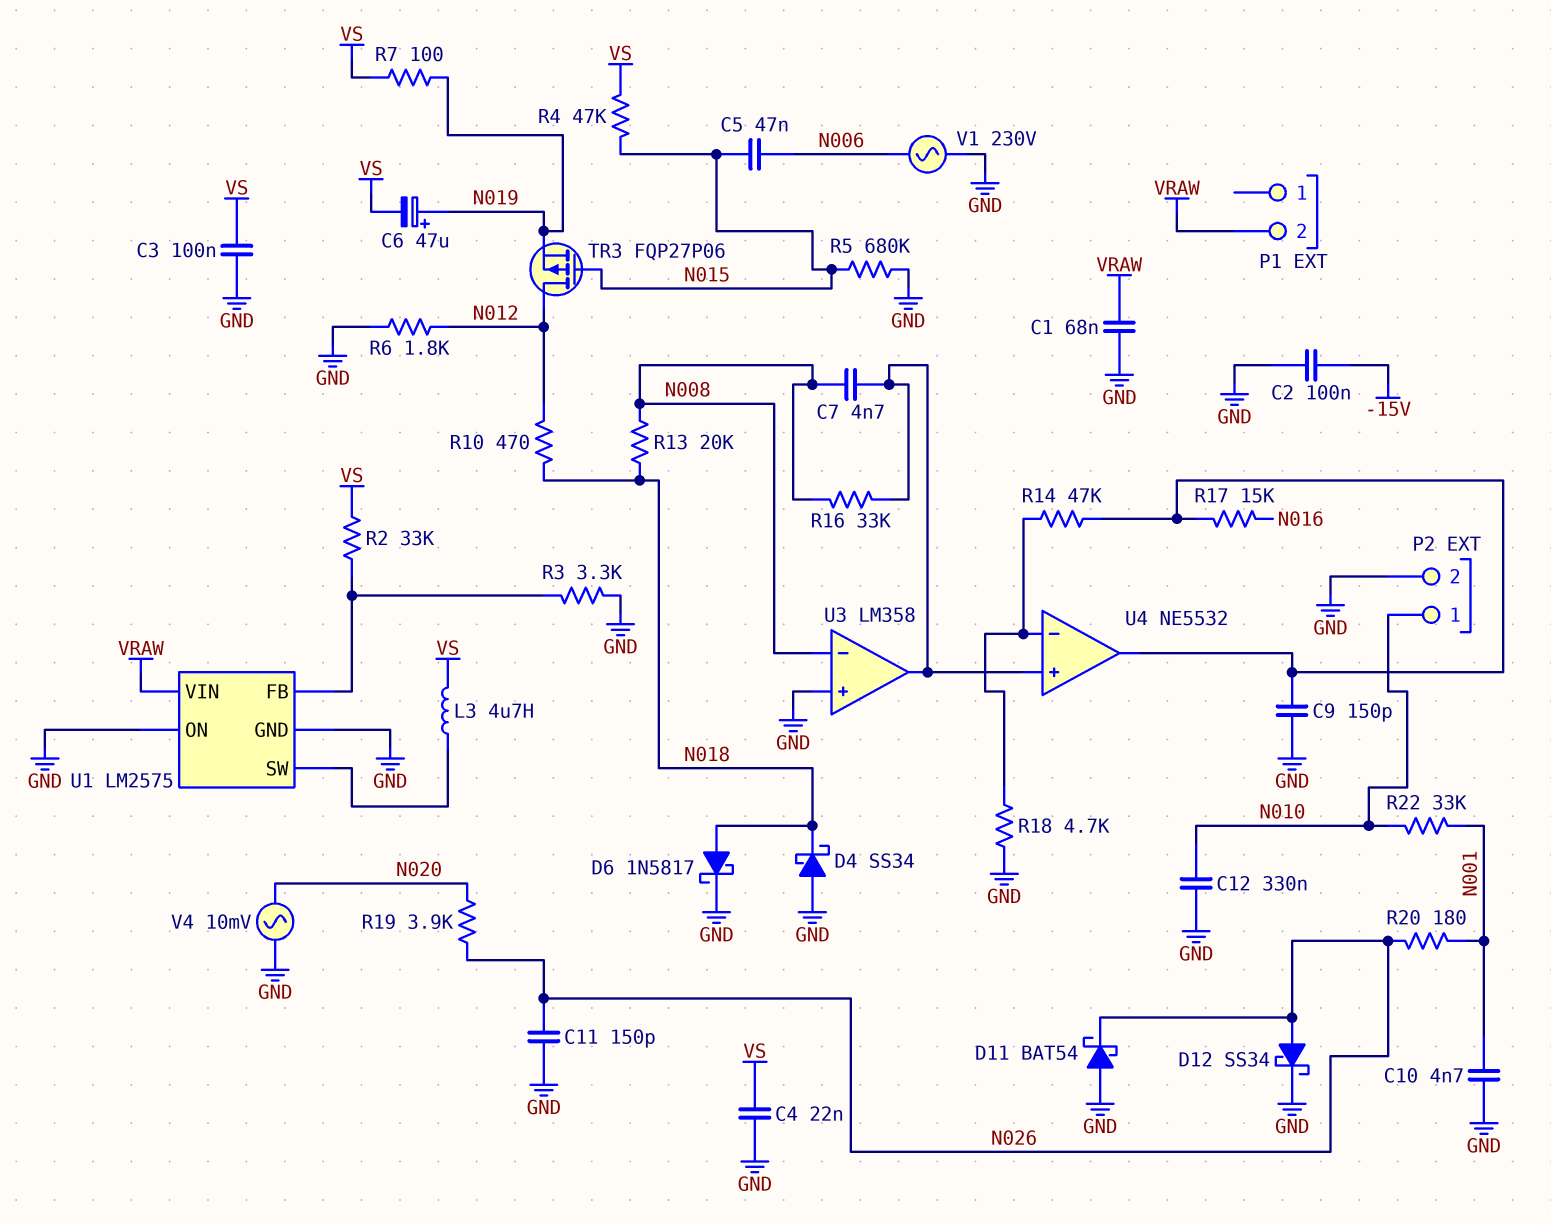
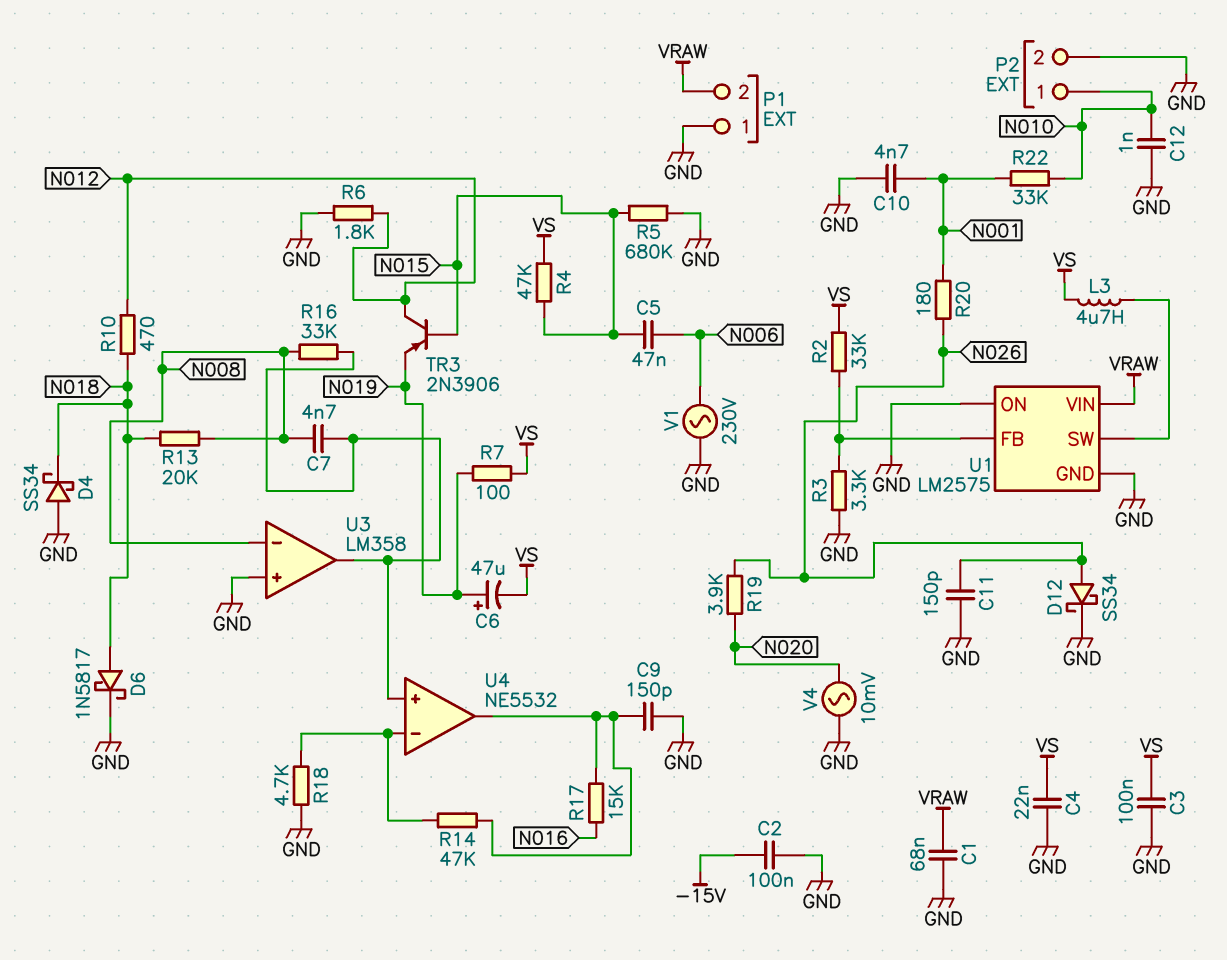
C12: 330nF (GND, N010) -> 1nF (GND, N010)
D11: schottky BAT54 (A GND, K N026) -> none
P1 pin 1: none -> GND
TR3: PMOS FQP27P06 (G N015, D N012, S N019) -> PNP 2N3906 (B N015, C N012, E N019)

